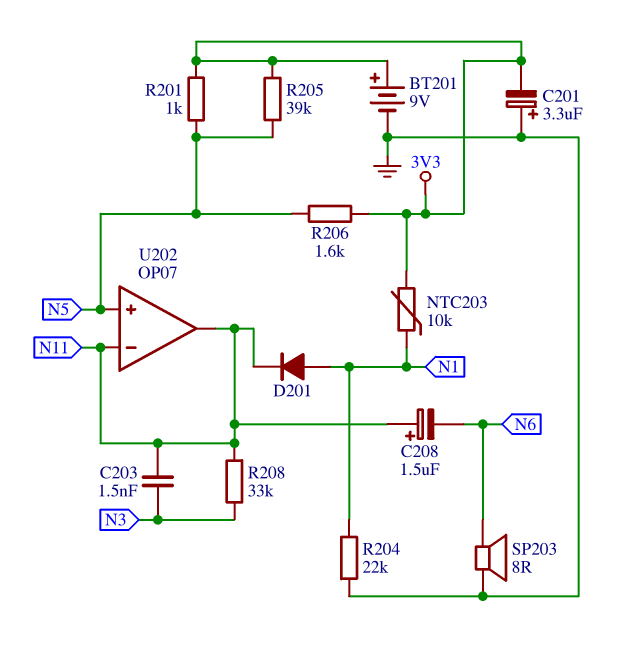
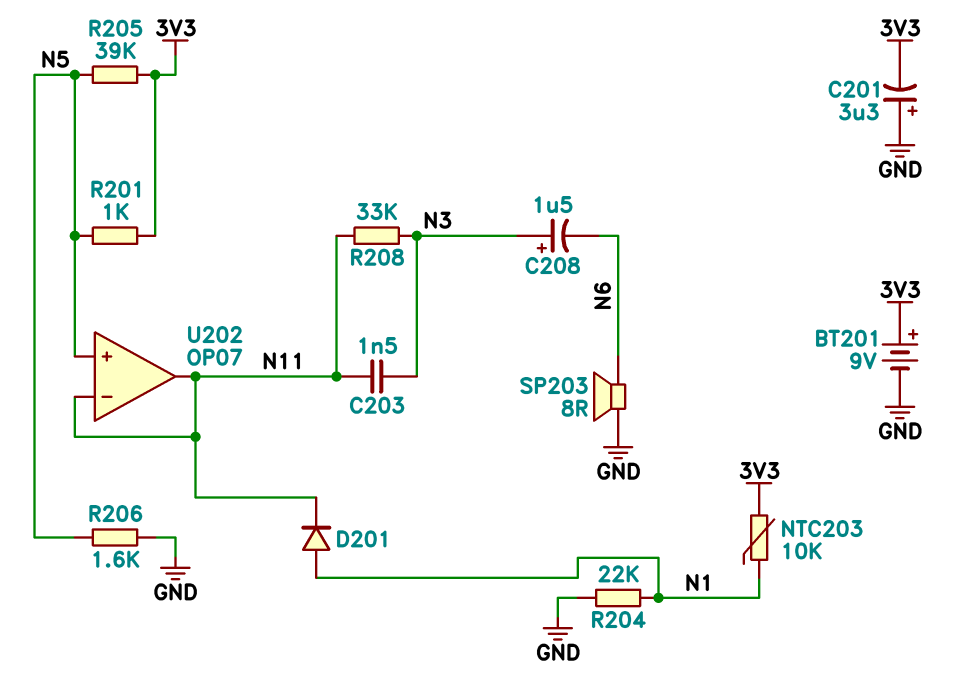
C208: 1.5uF (plus N11, minus N6) -> 1.5uF (plus N3, minus N6)
R206: 1.6k (3V3, N5) -> 1.6k (GND, N5)

